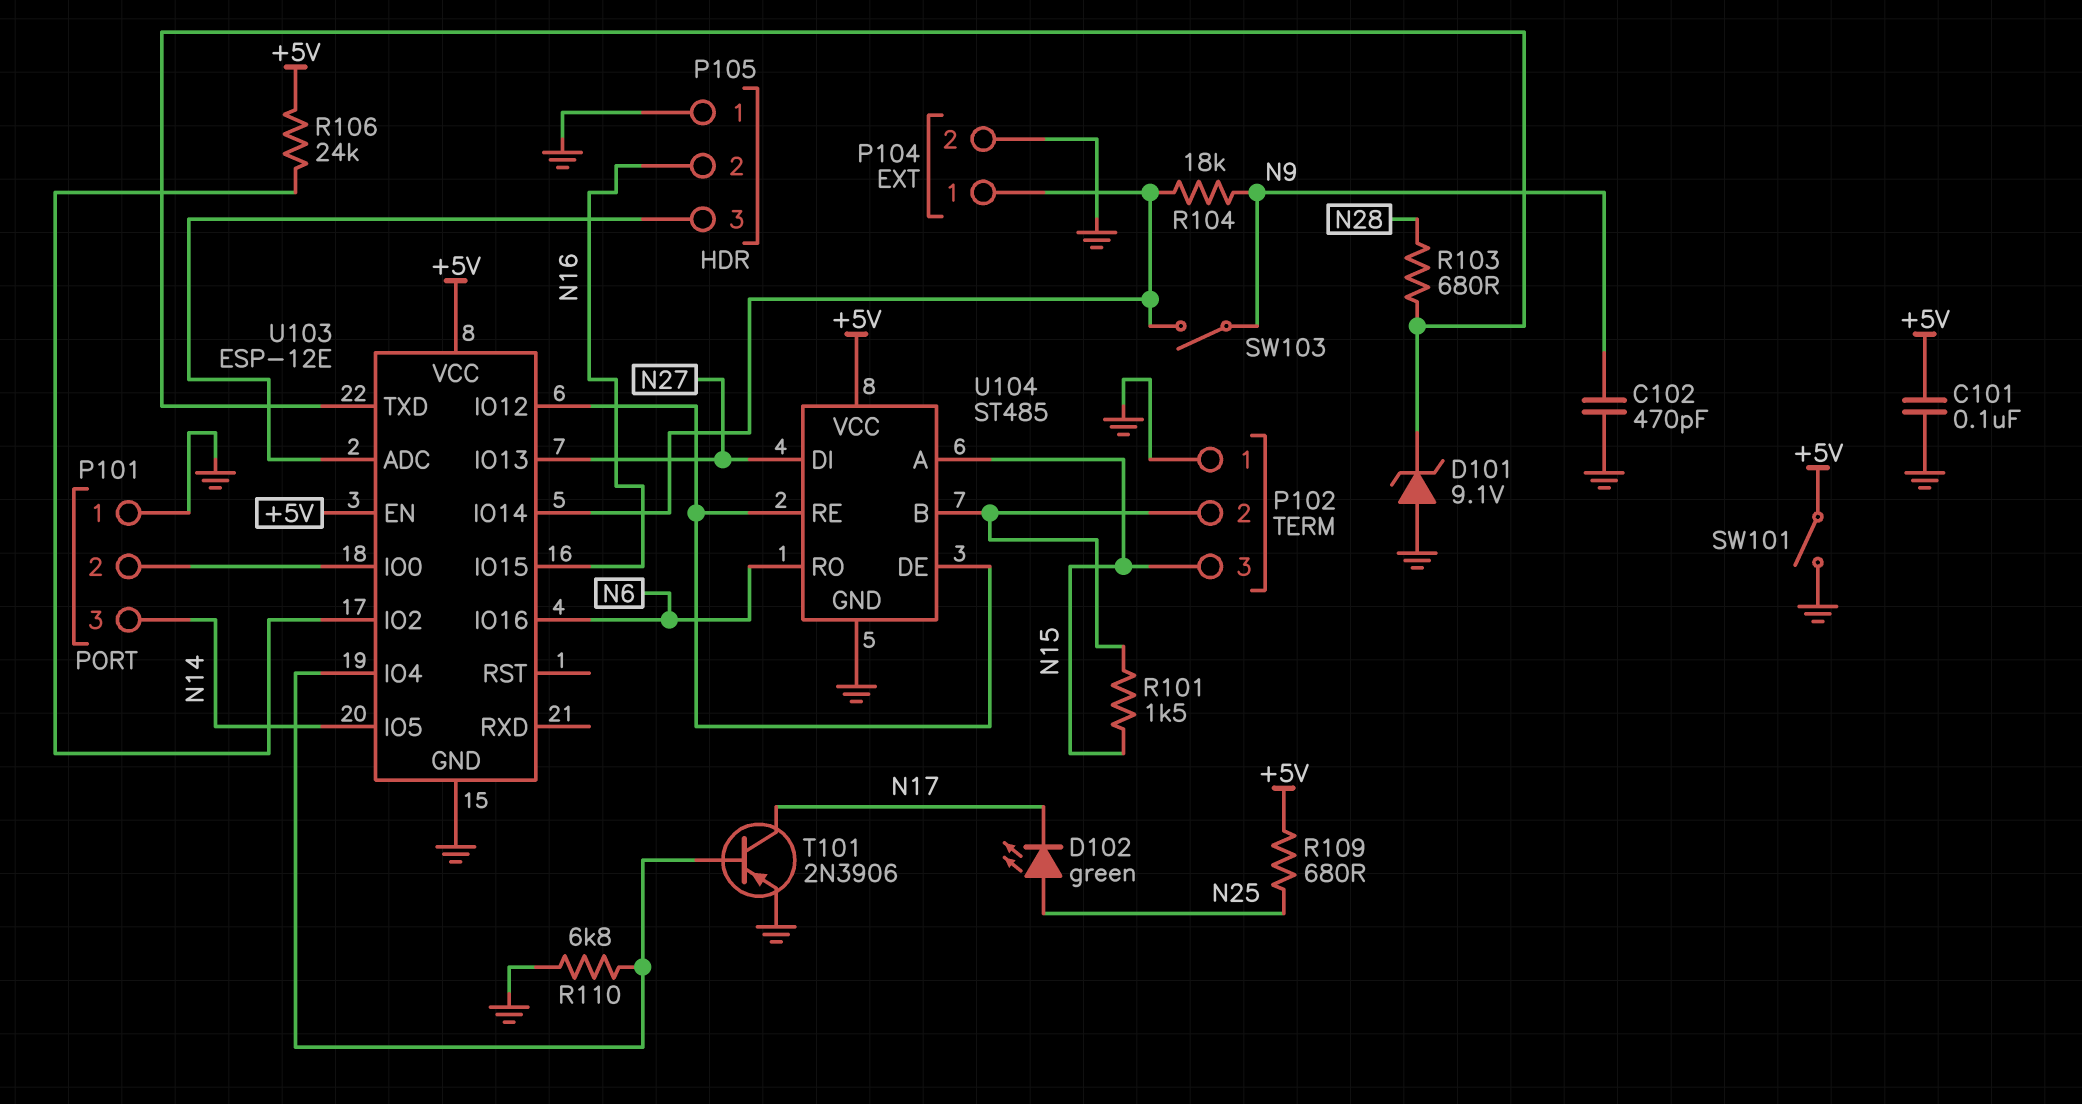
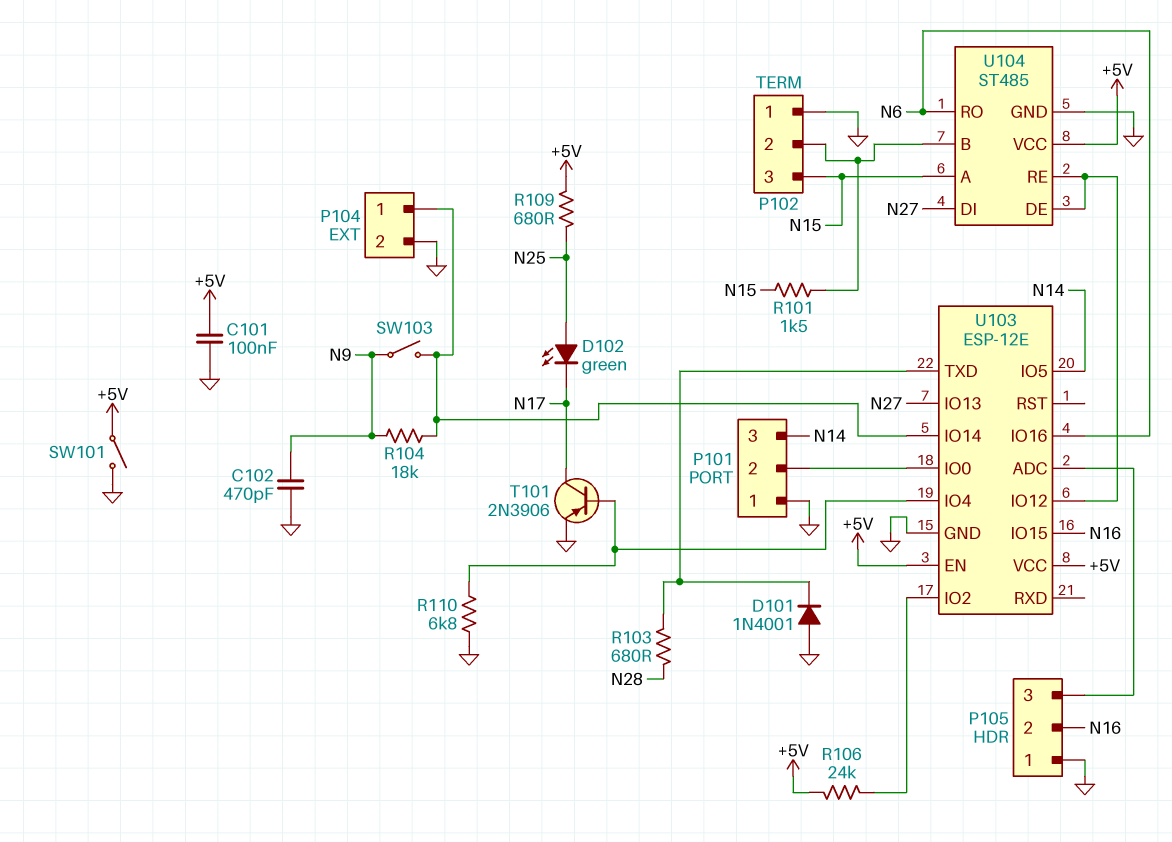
D101: zener 9.1V (A GND, K U103/TXD) -> diode 1N4001 (A GND, K U103/TXD)

